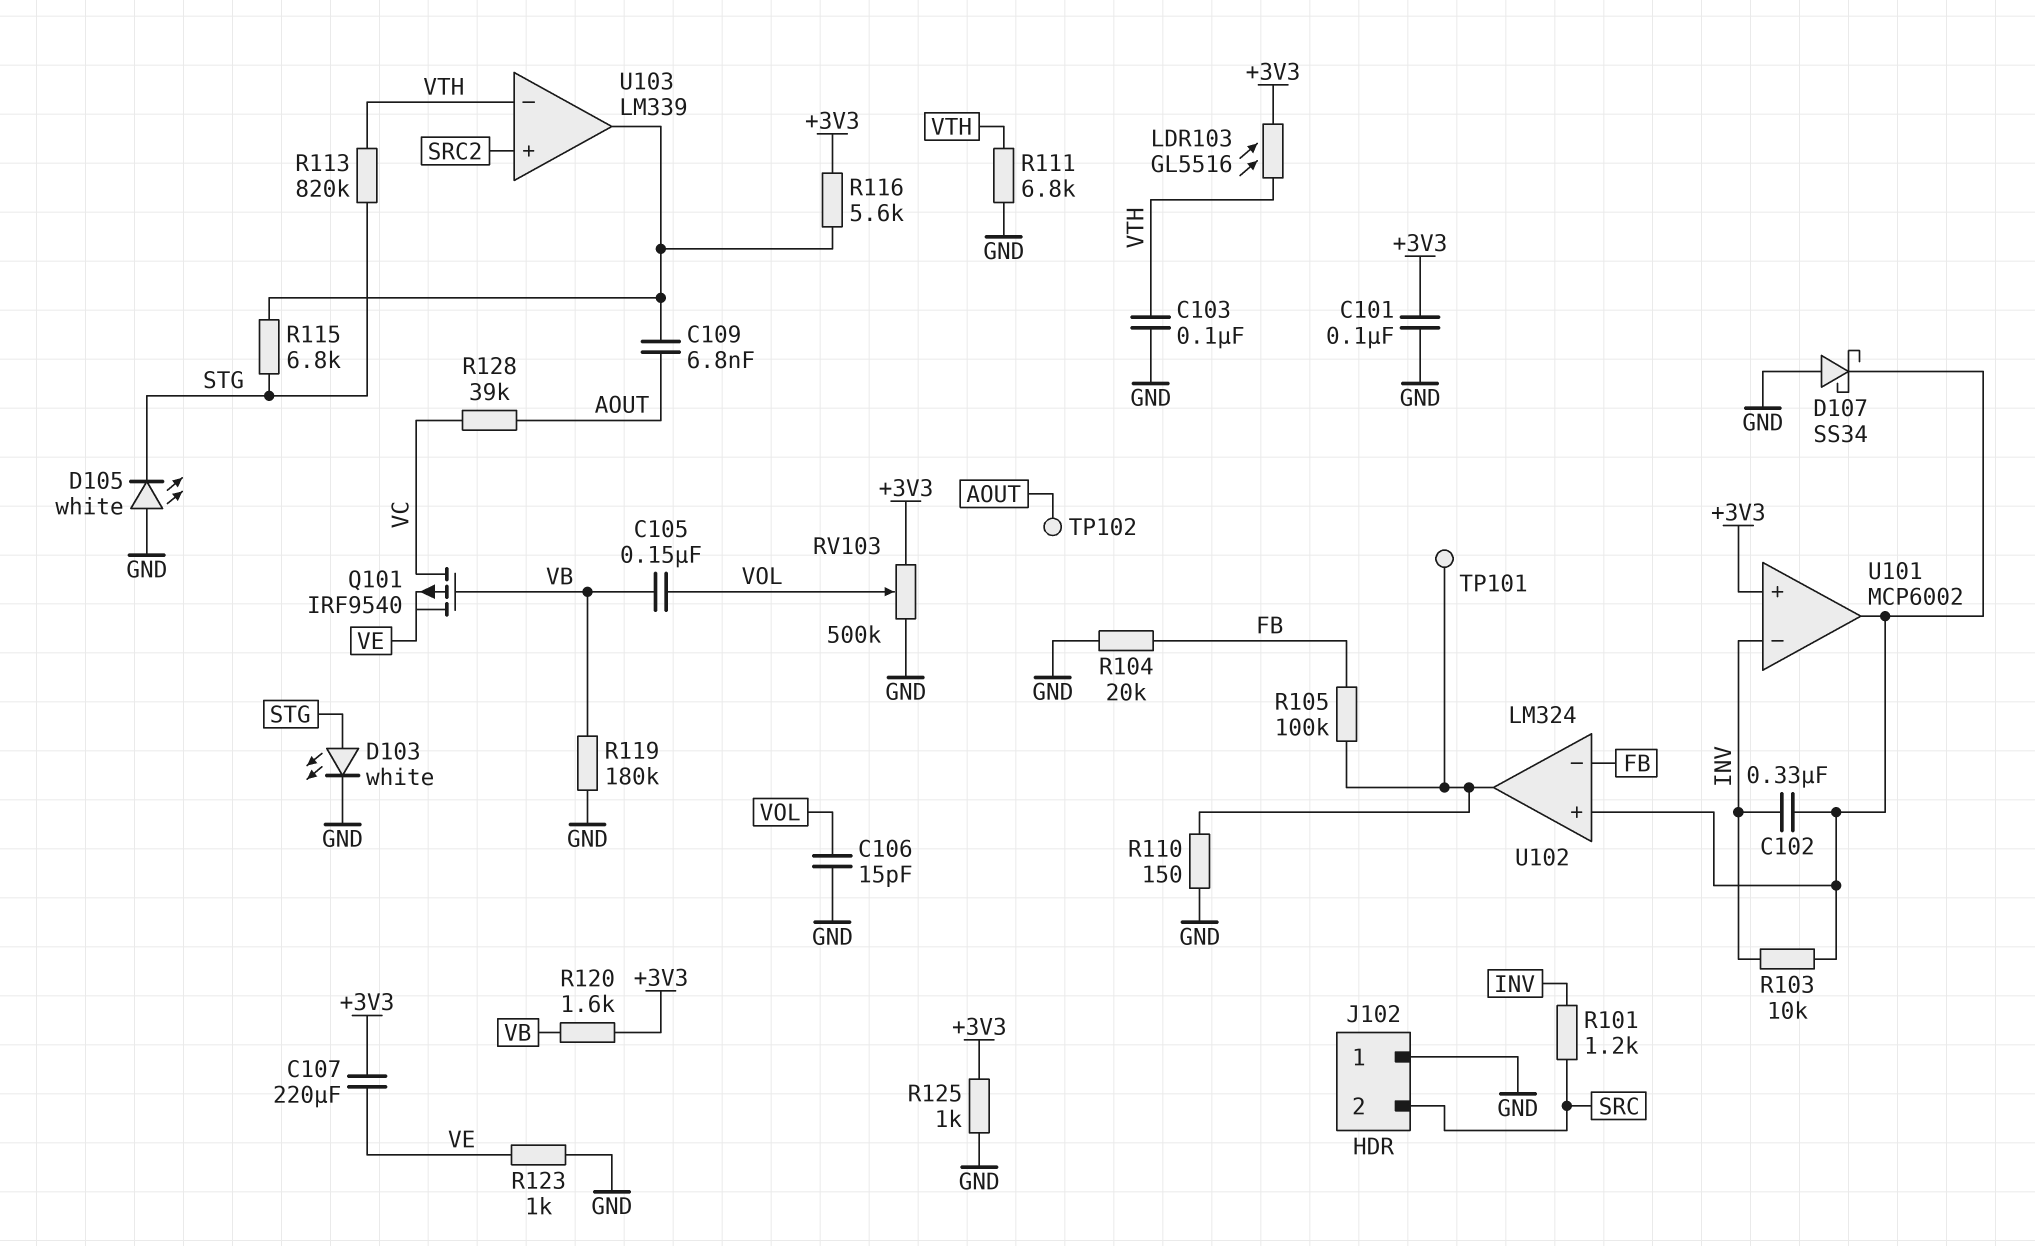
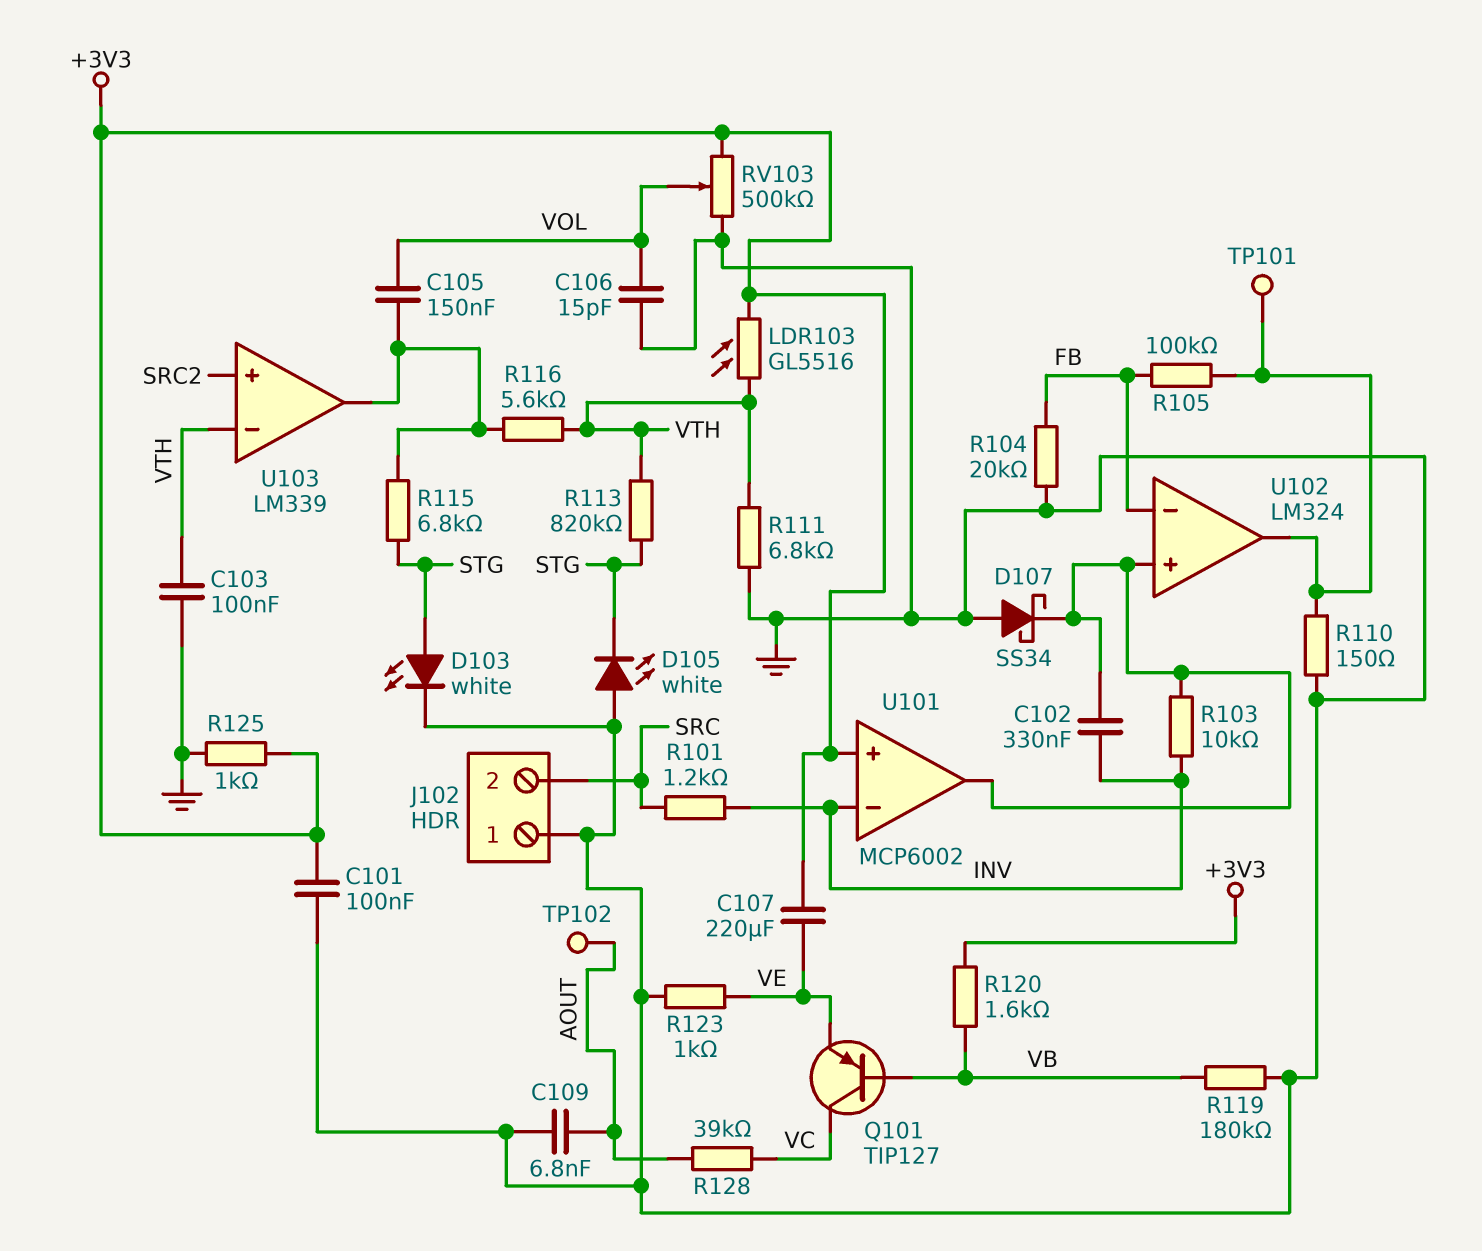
C105: 150nF (VB, VOL) -> 150nF (U103/out, VOL)
C109: 6.8nF (AOUT, U103/out) -> 6.8nF (AOUT, GND)
Q101: PMOS IRF9540 (G VB, D VC, S VE) -> PNP TIP127 (B VB, C VC, E VE)
R116: 5.6k (+3V3, U103/out) -> 5.6k (U103/out, VTH)

